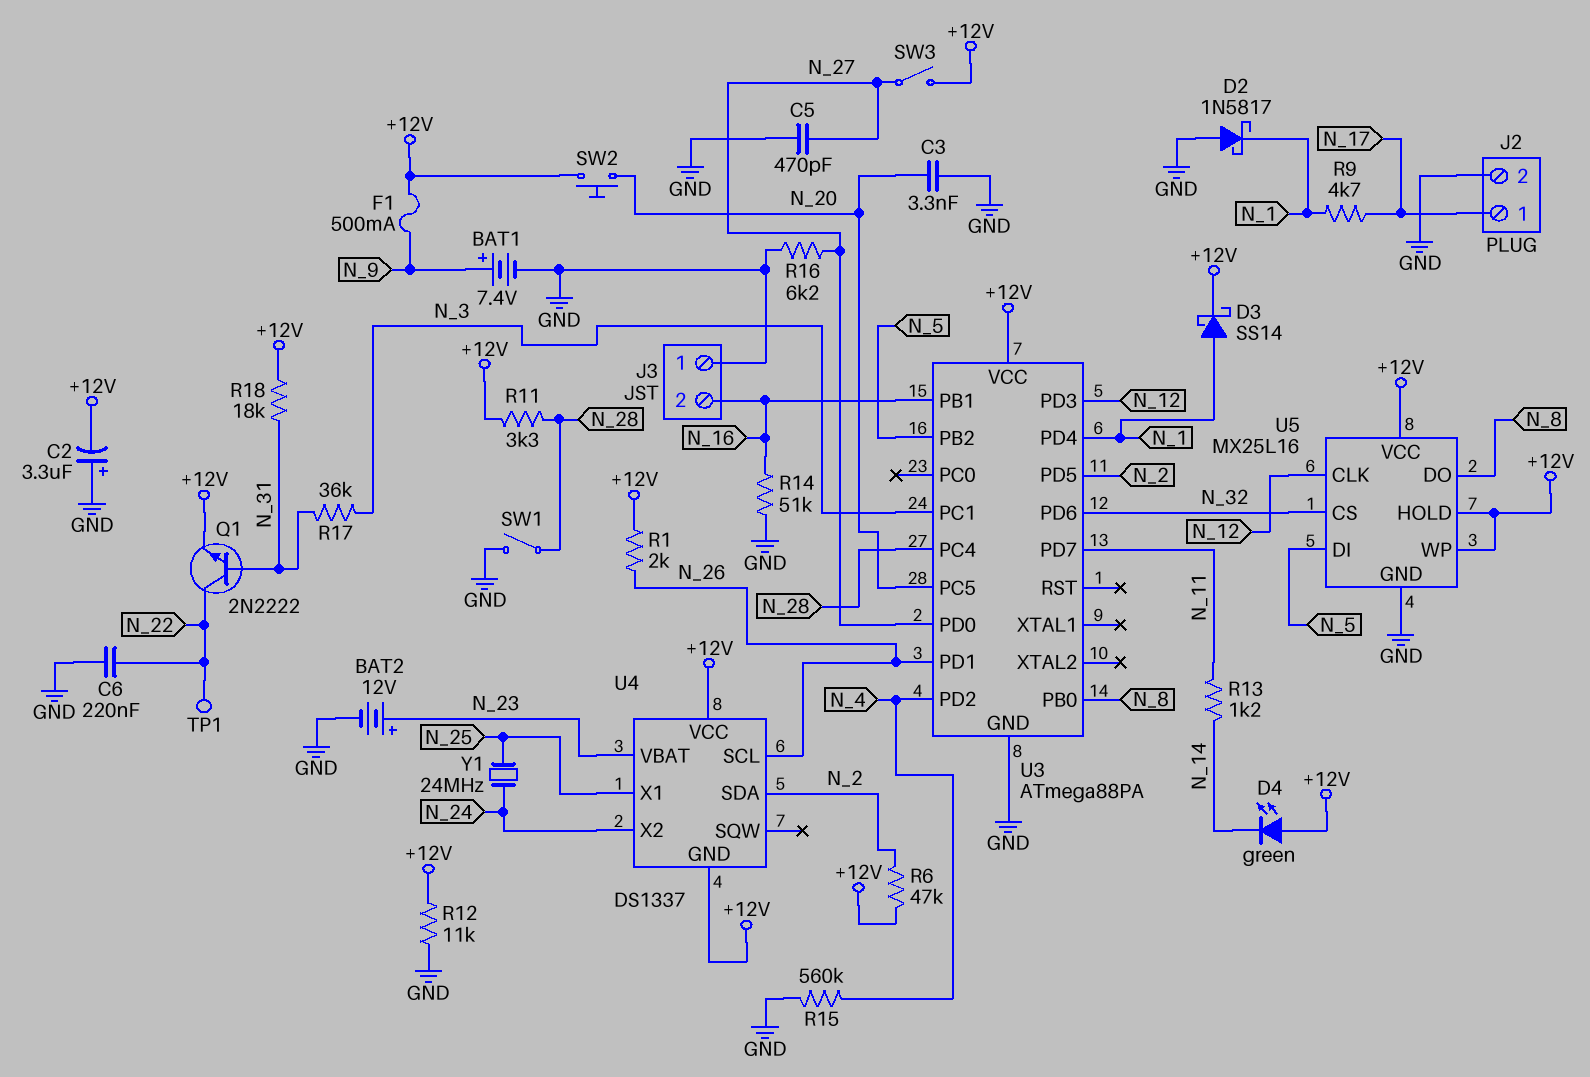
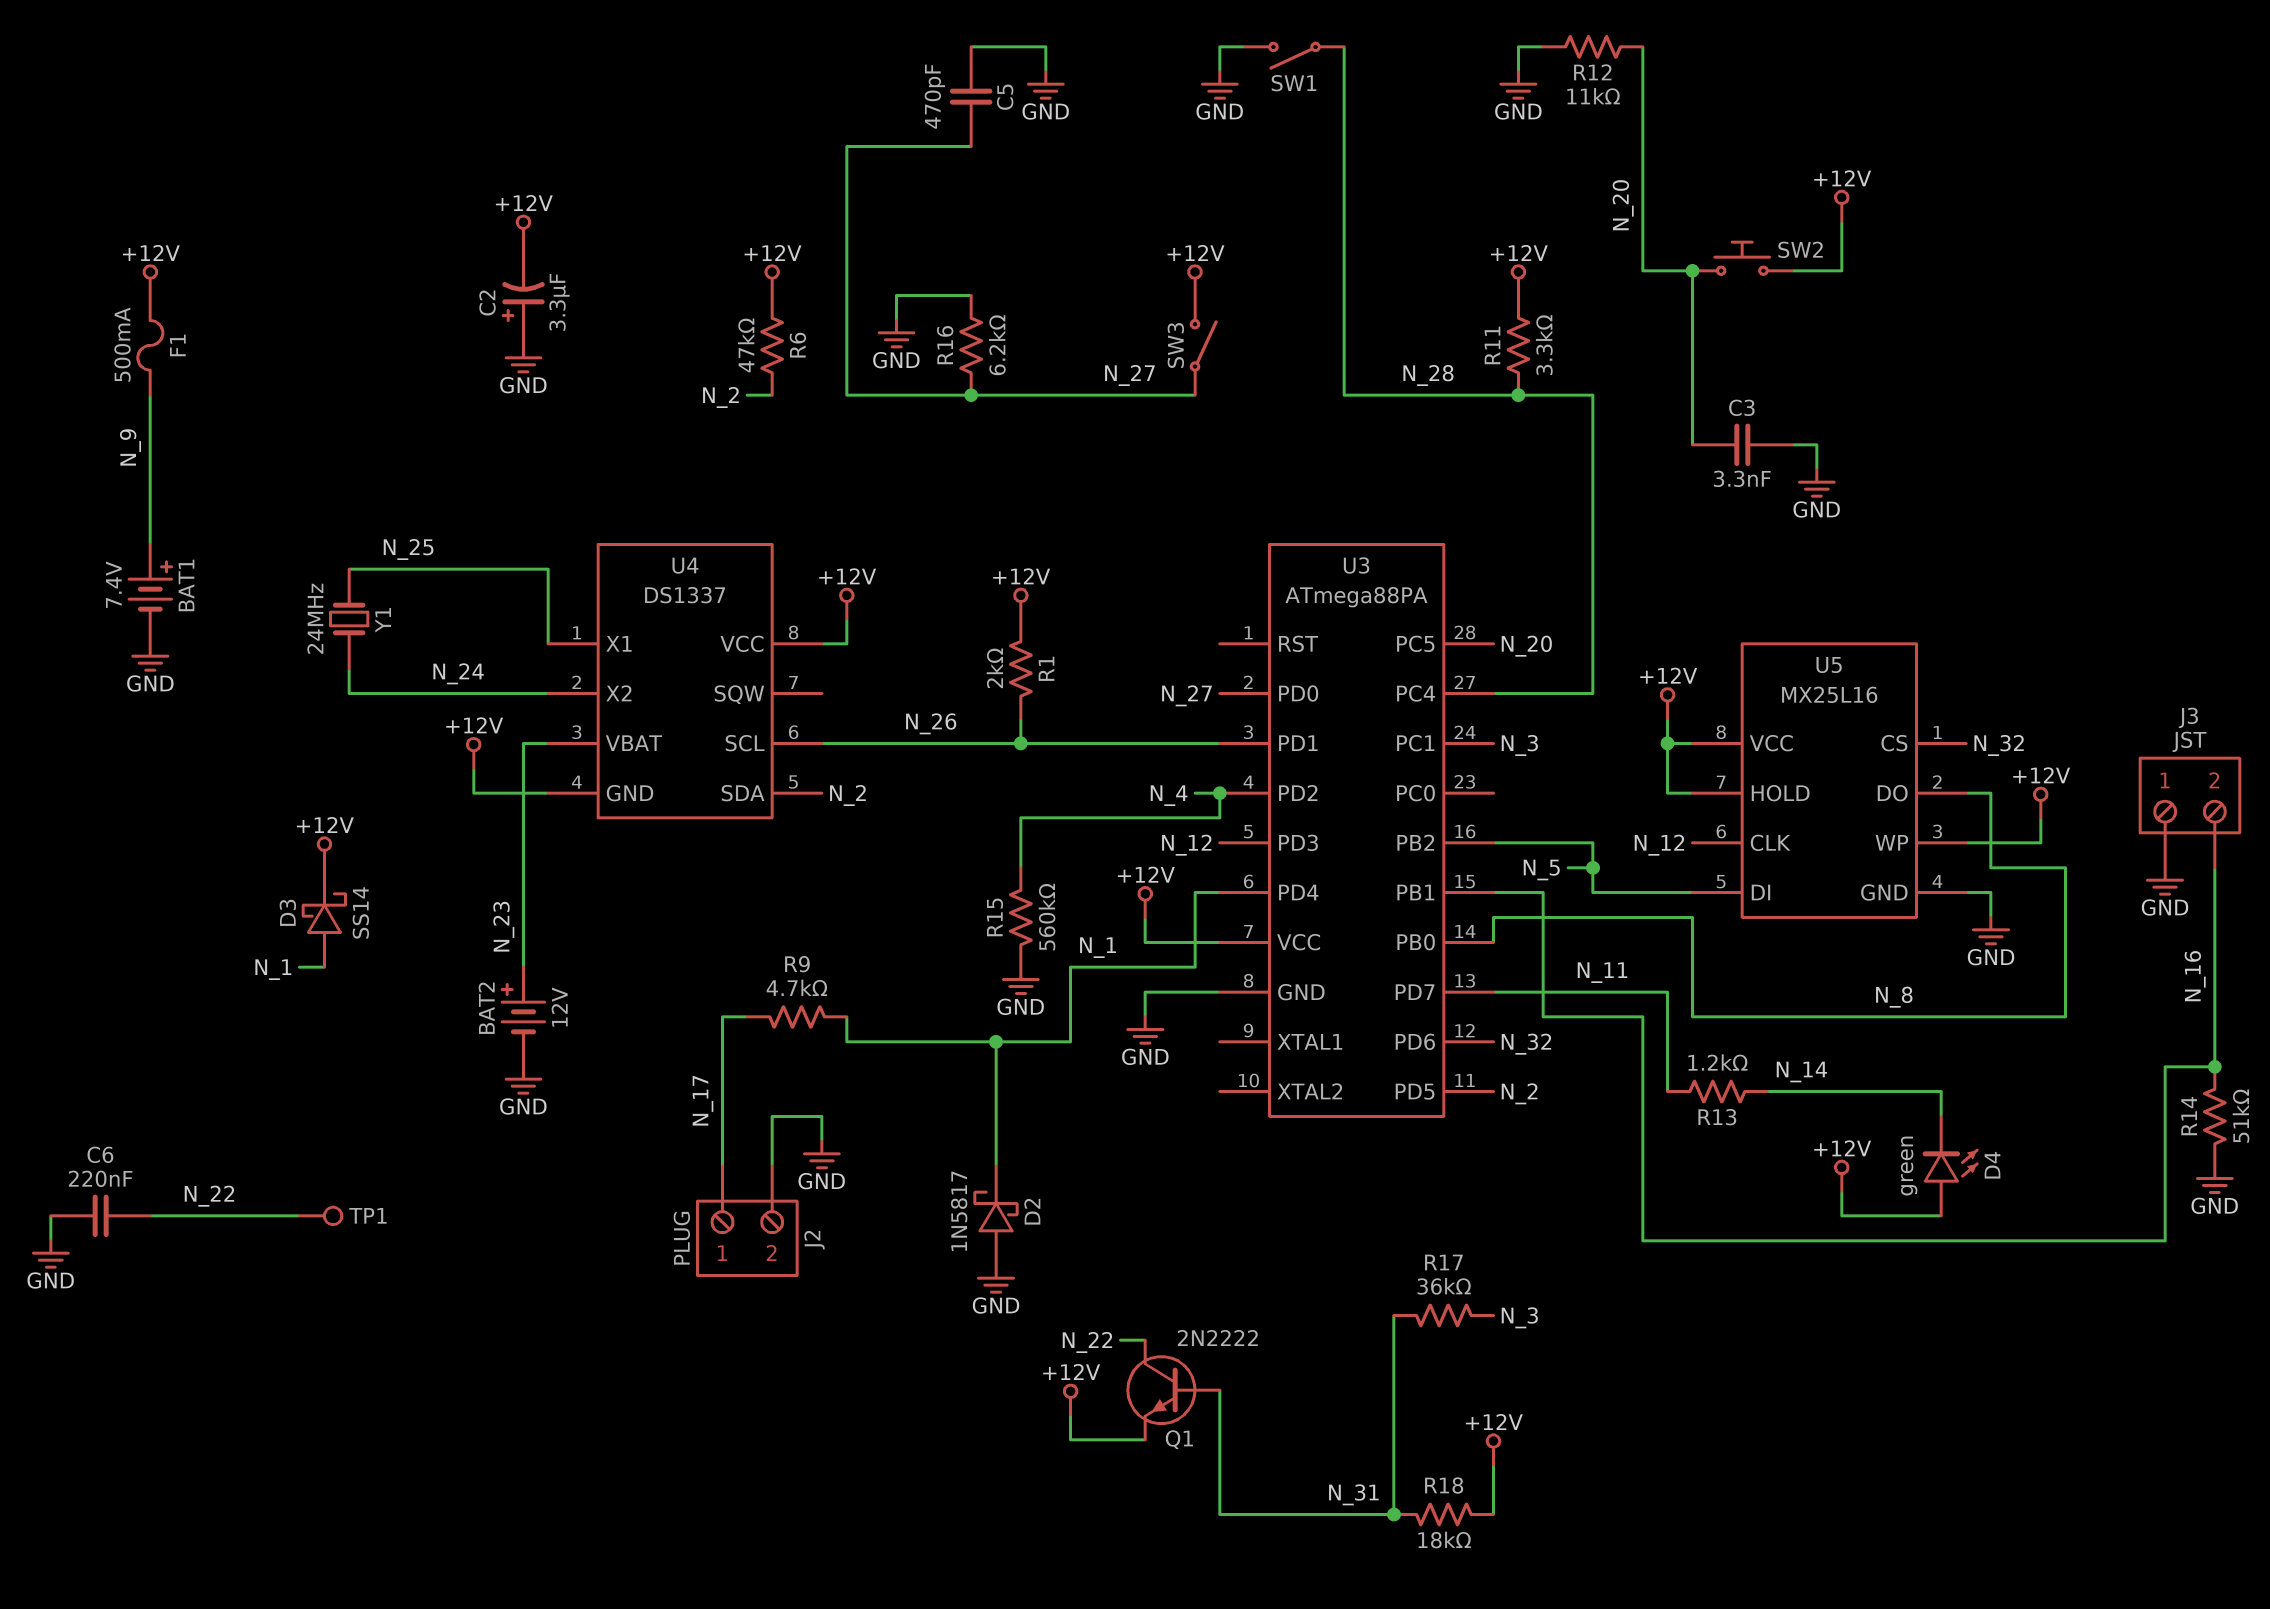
R12: 11k (+12V, GND) -> 11k (GND, N_20)

